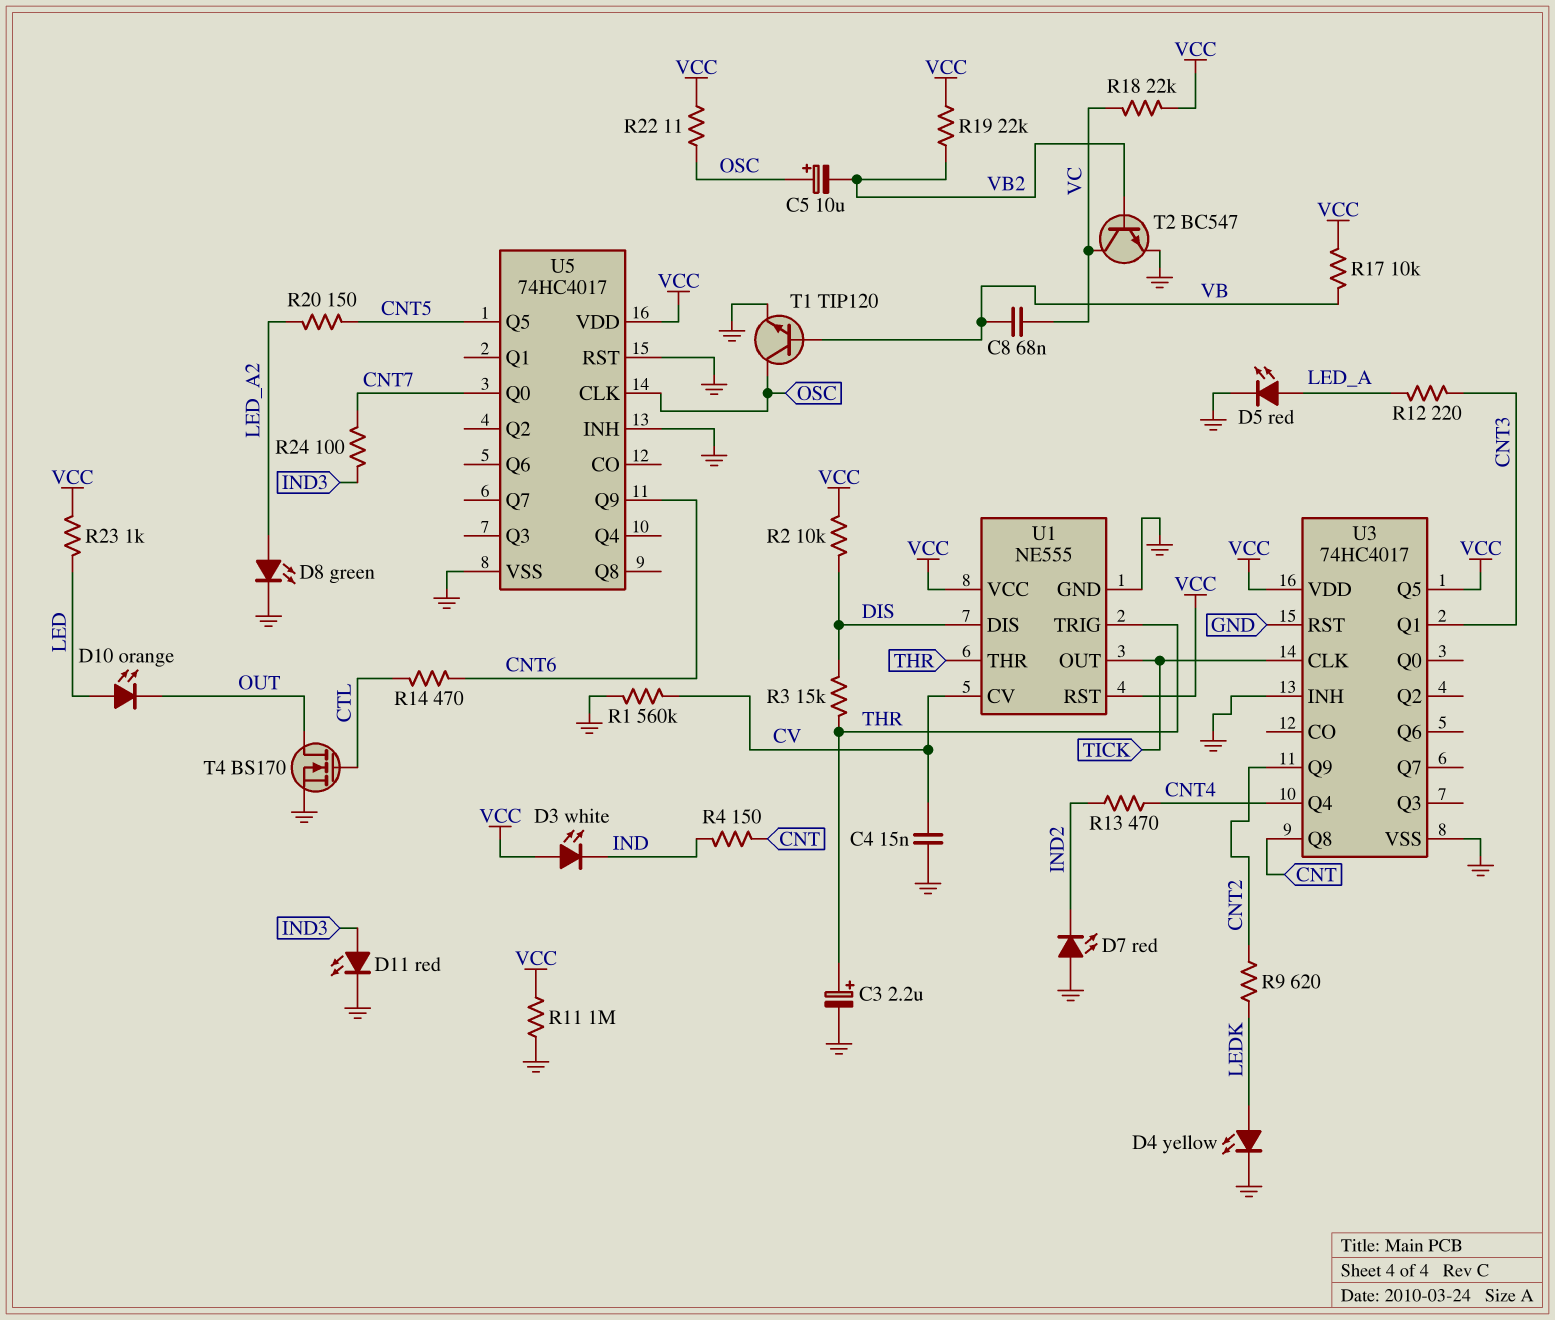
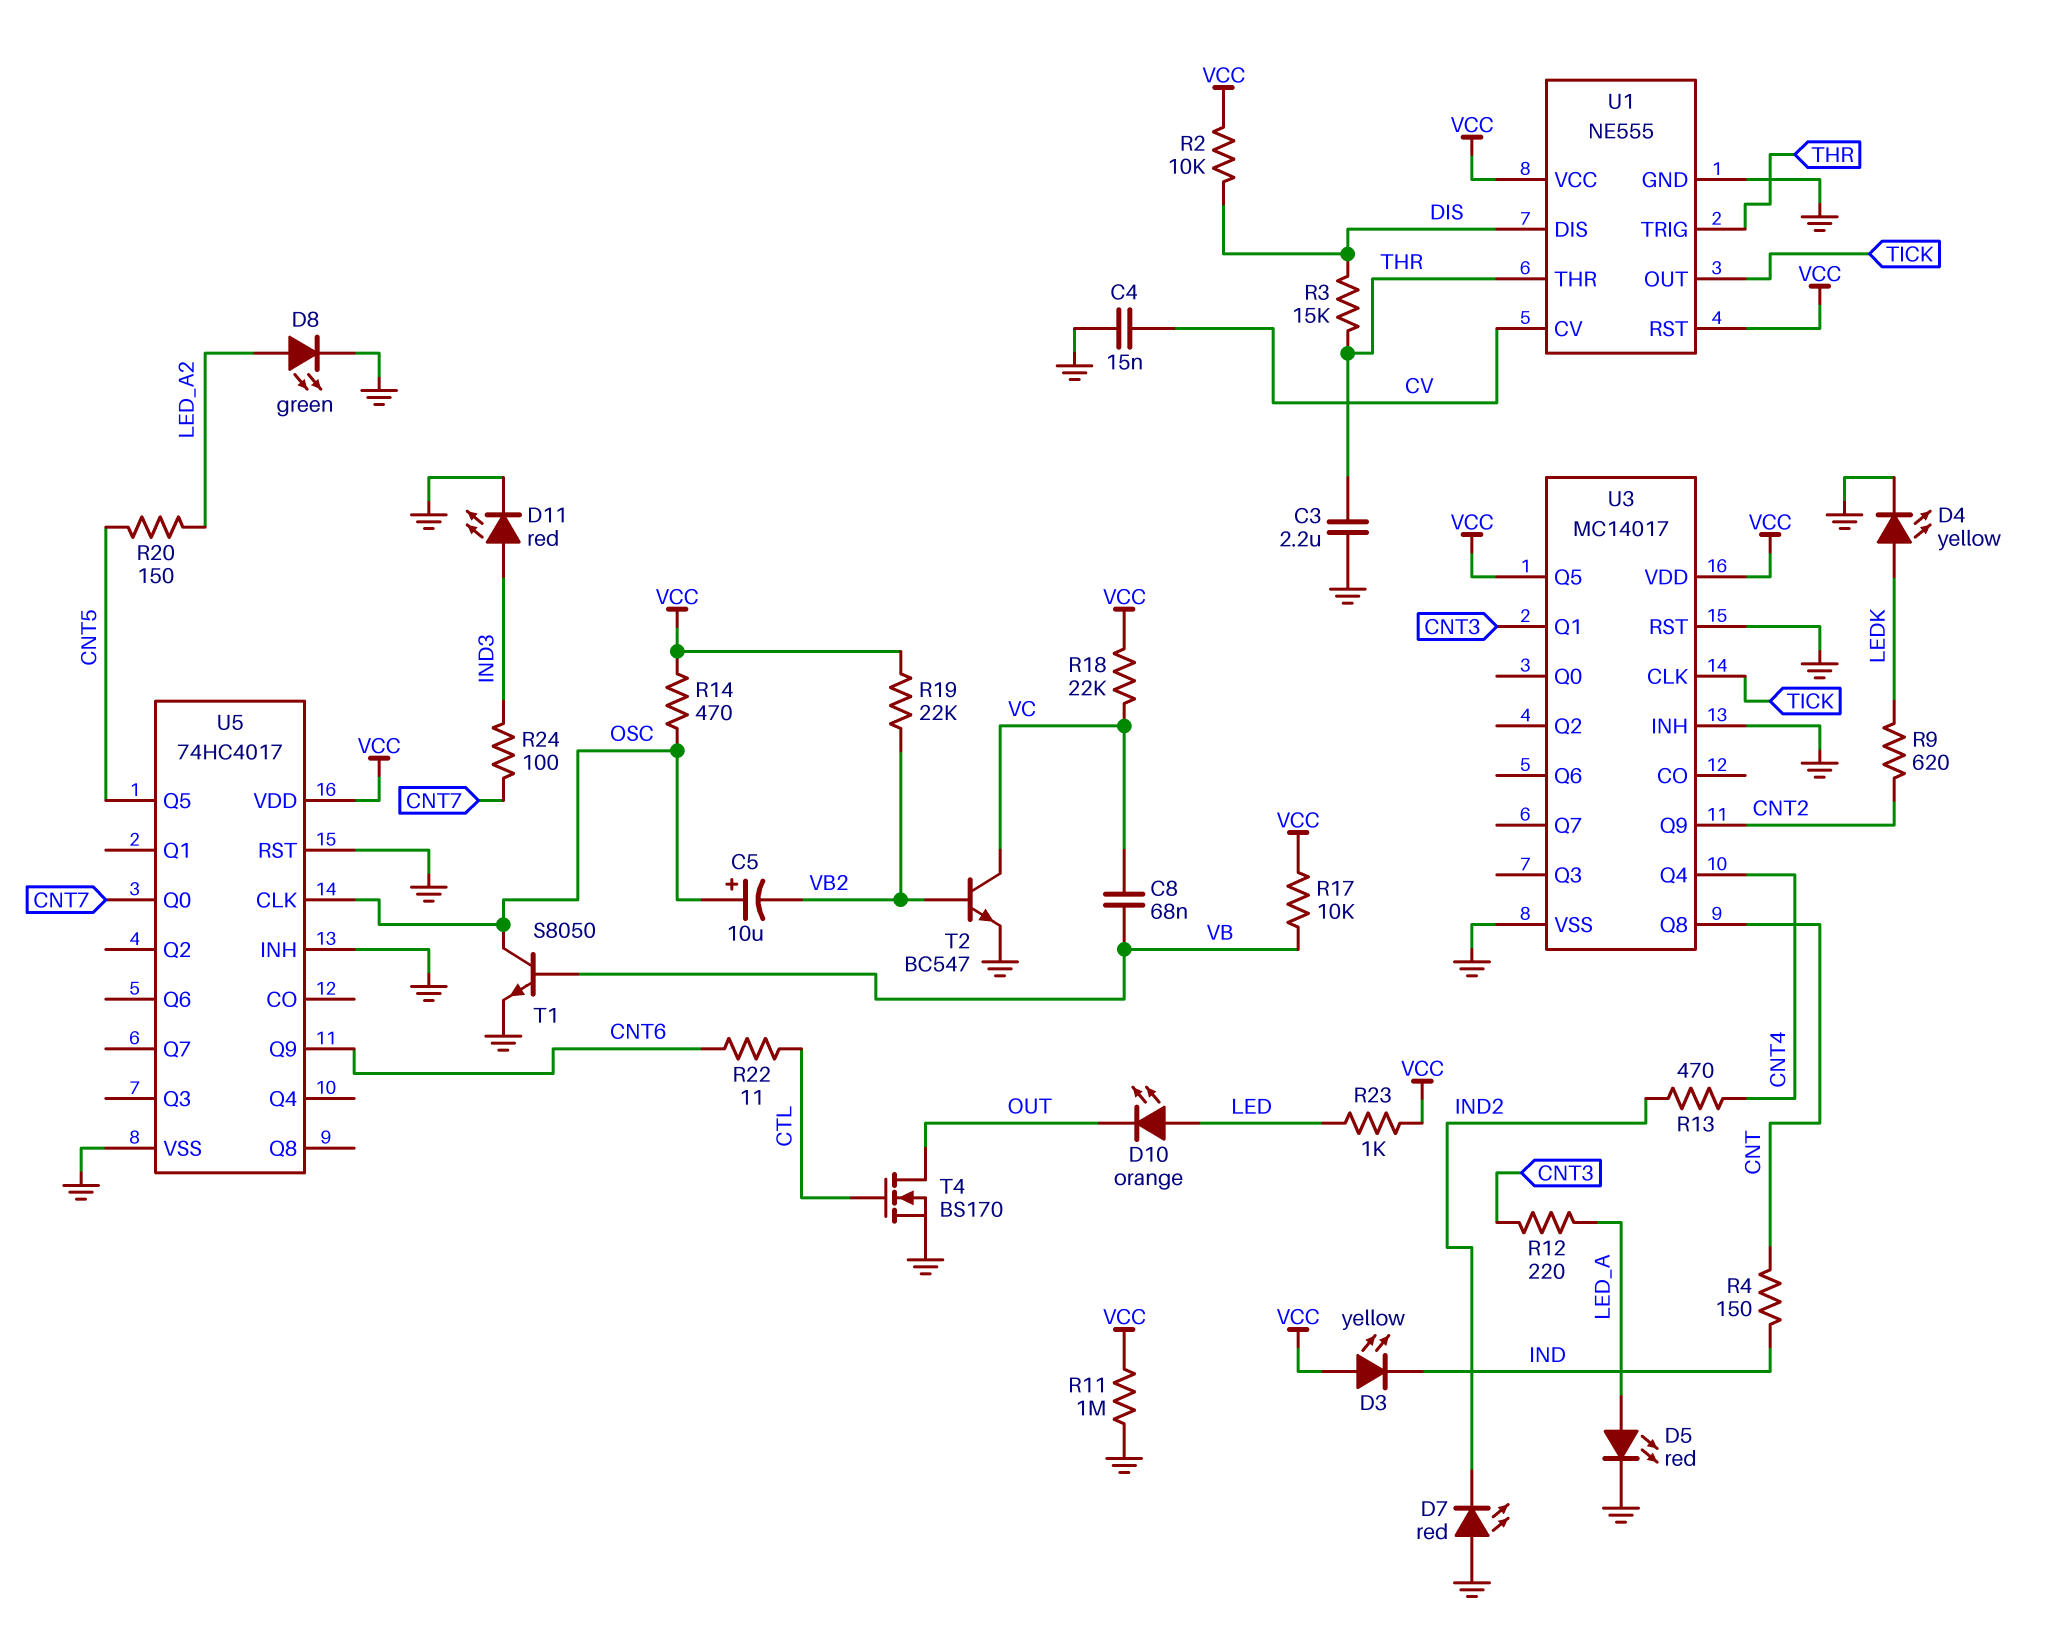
C3: 2.2uF (plus THR, minus GND) -> 2.2uF (GND, THR)
D3: LED white (A VCC, K IND) -> LED yellow (A VCC, K IND)
R1: 560k (CV, GND) -> none
R14: 470 (CNT6, CTL) -> 470 (OSC, VCC)
R22: 11 (OSC, VCC) -> 11 (CNT6, CTL)
T1: NPN TIP120 (B VB, C OSC, E GND) -> NPN S8050 (B VB, C OSC, E GND)
U3: 74HC4017 -> MC14017

